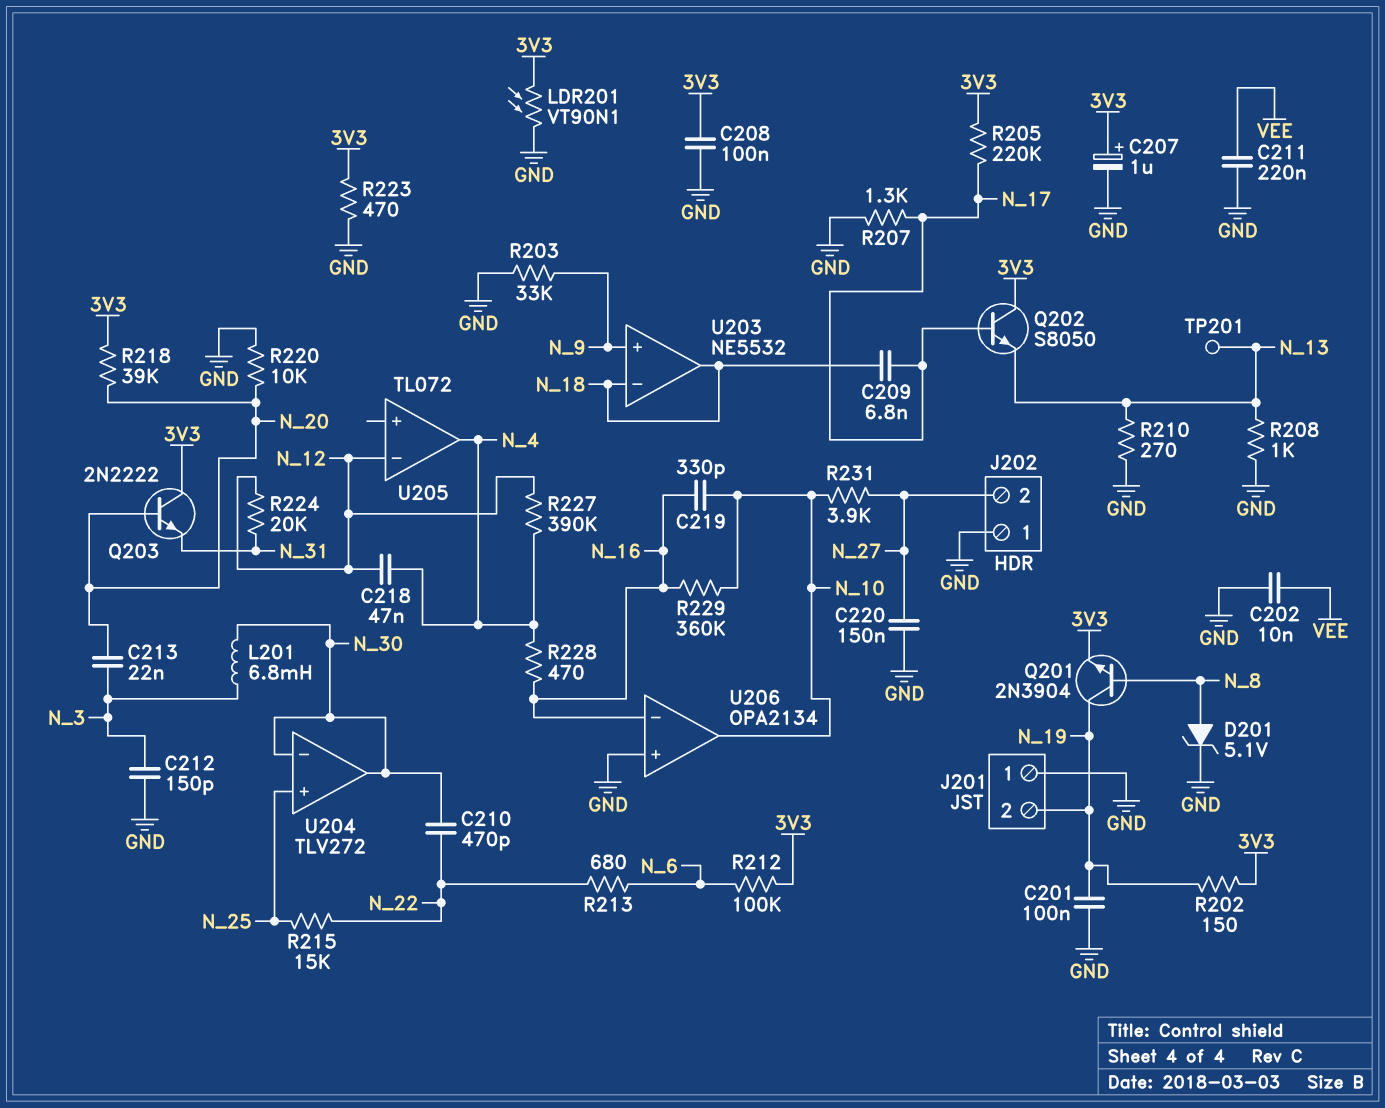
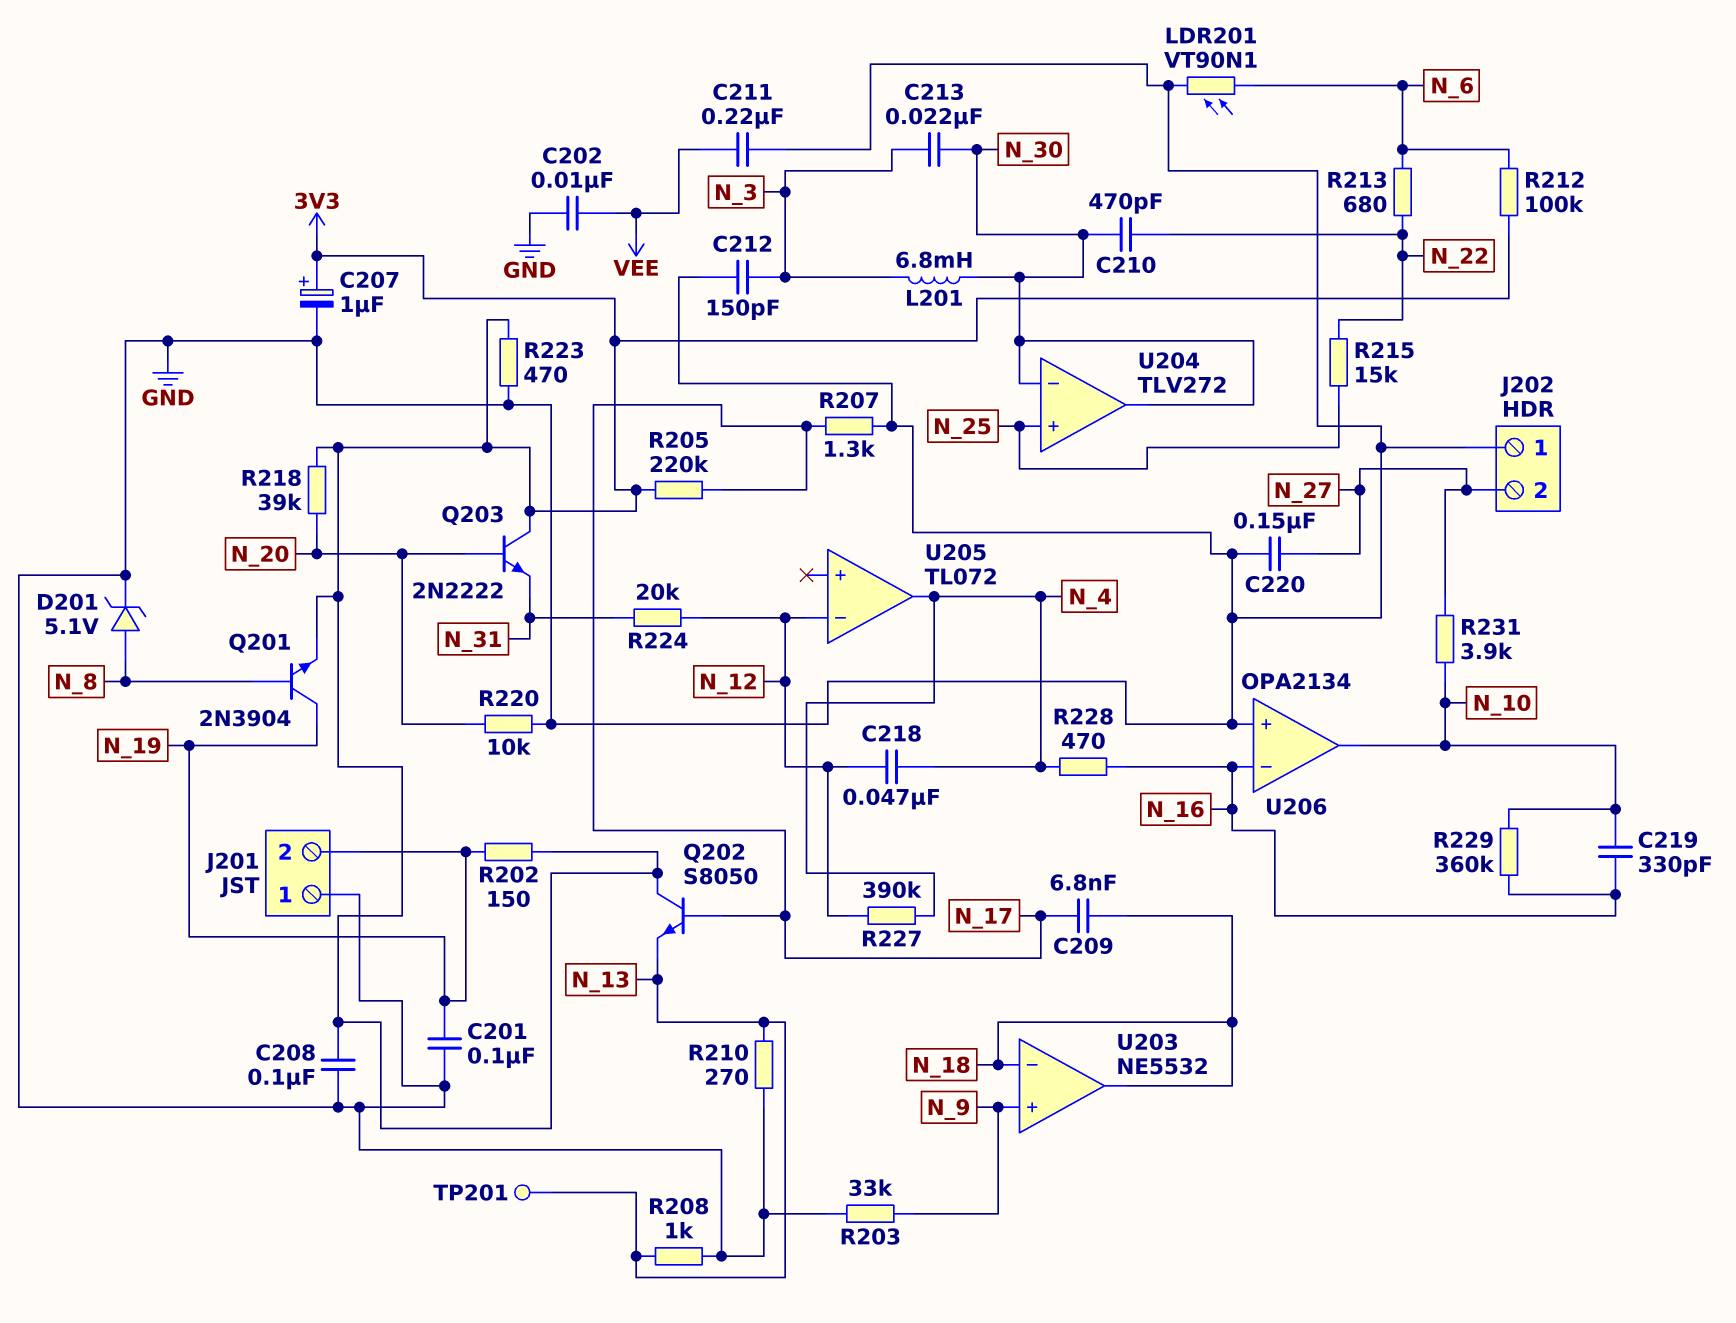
C213: 22nF (N_3, N_20) -> 22nF (N_3, N_30)
LDR201: VT90N1 (3V3, GND) -> VT90N1 (GND, N_6)

